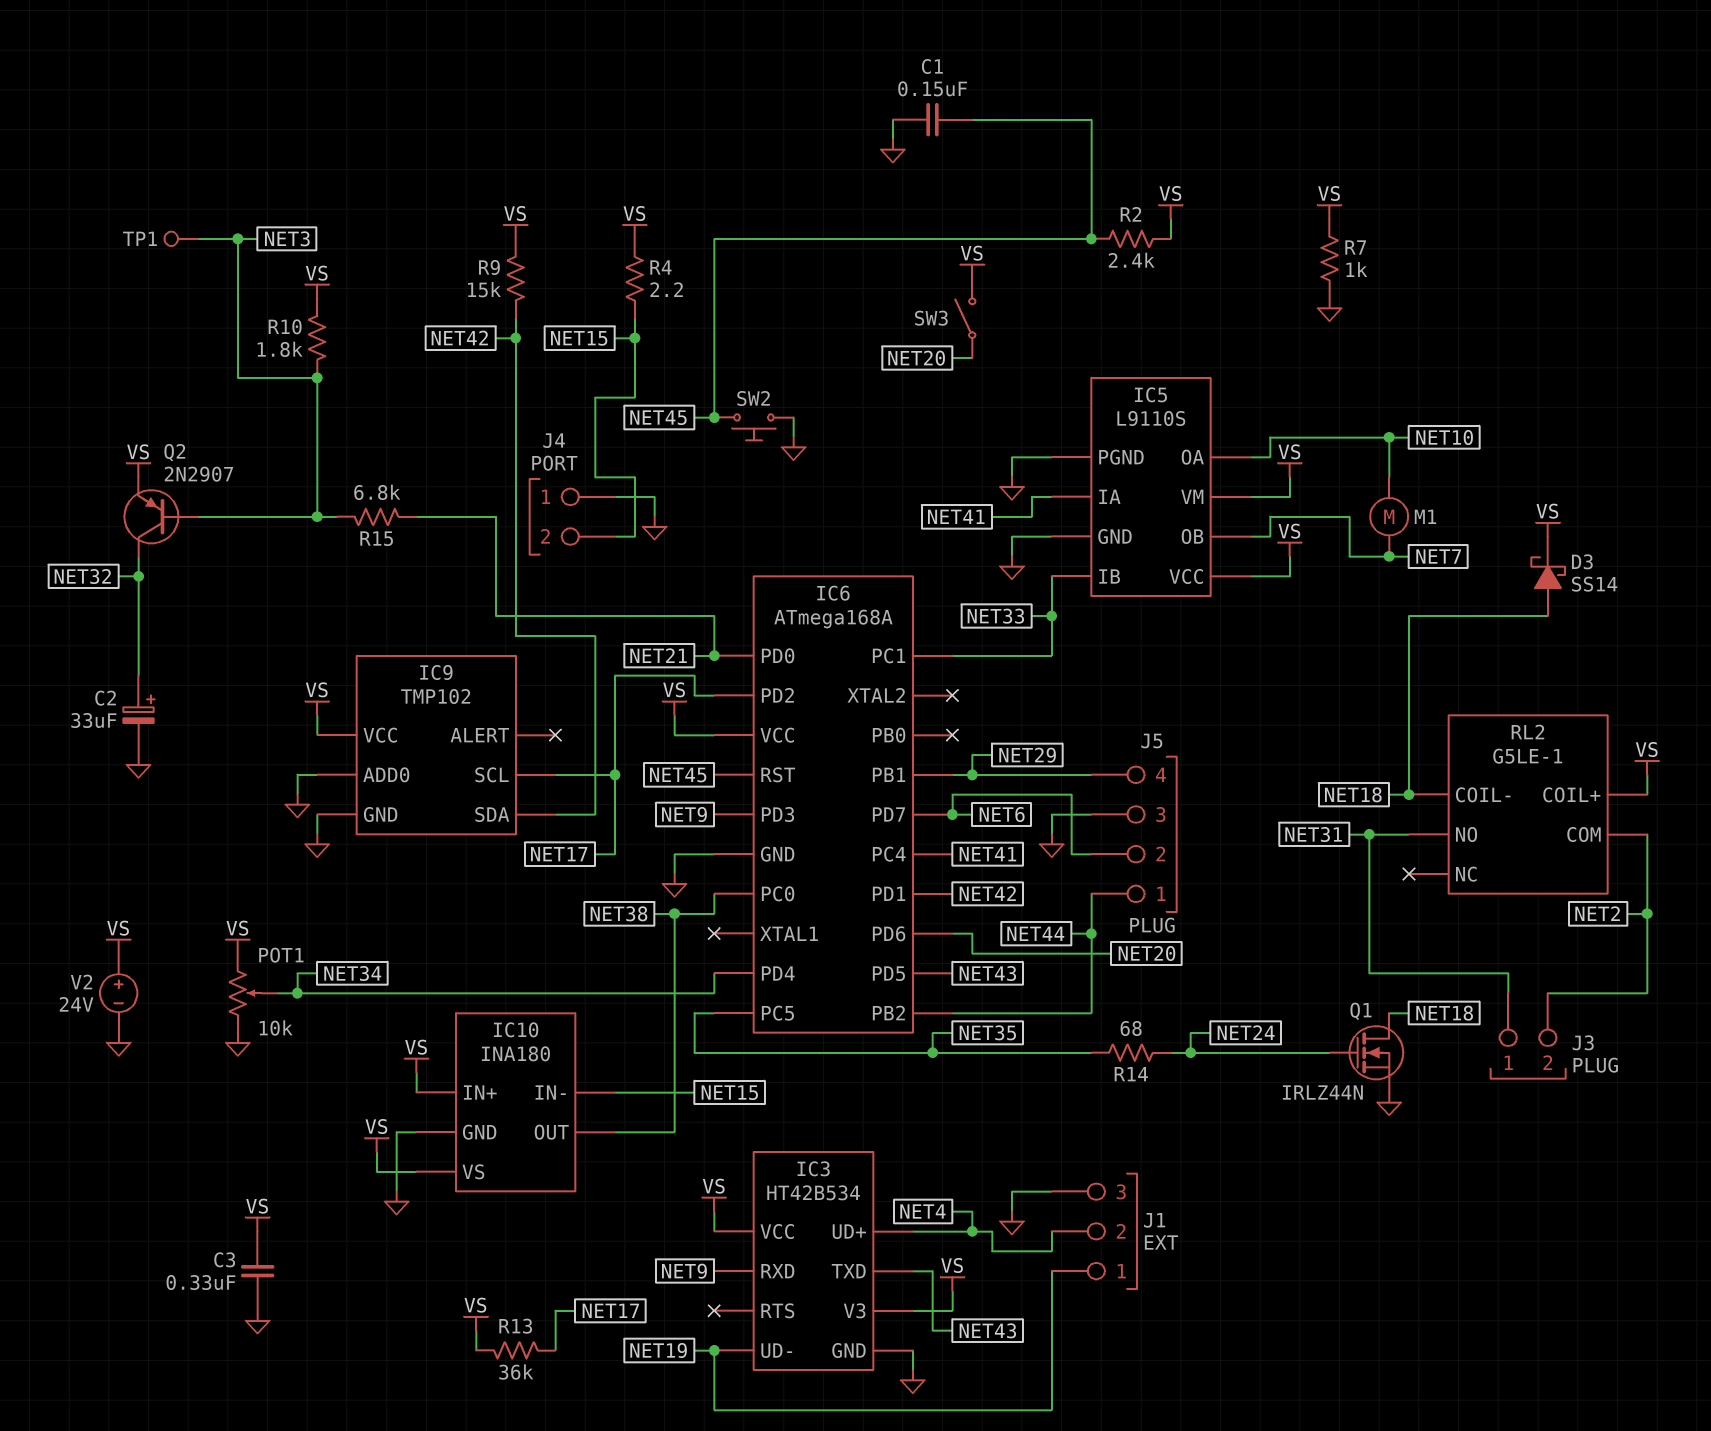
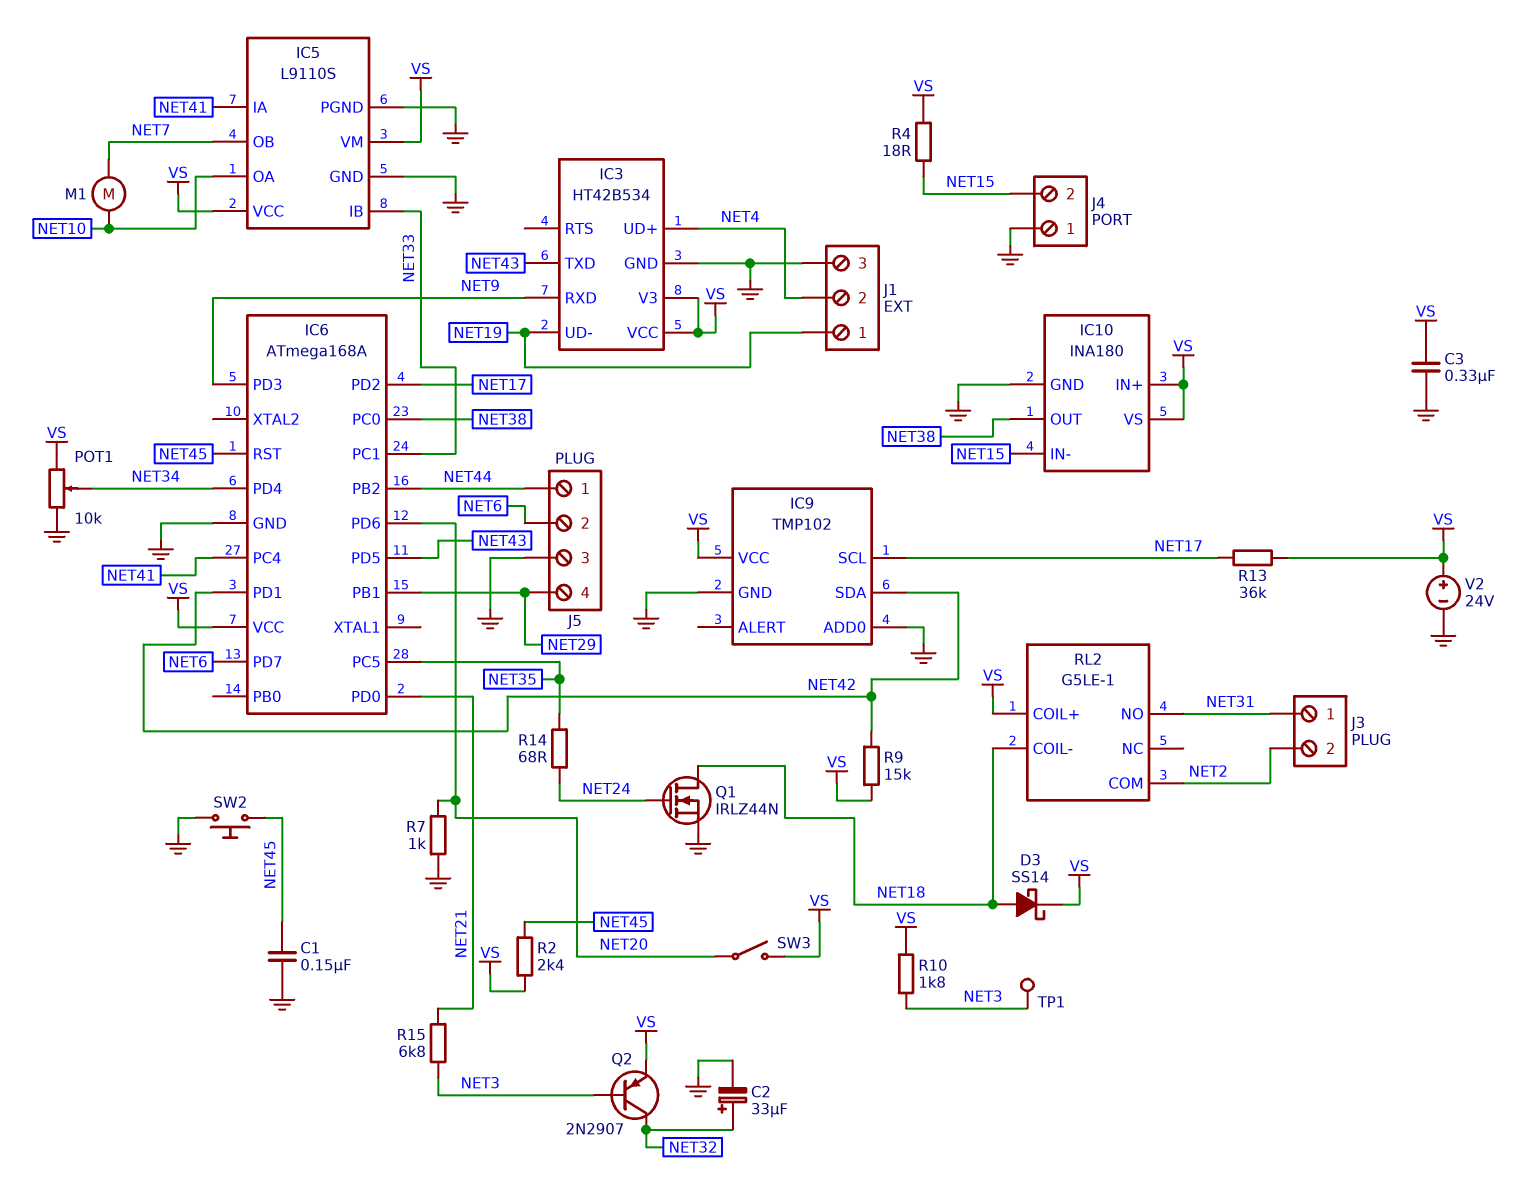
R4: 2.2 (NET15, VS) -> 18 (NET15, VS)
R7: 1k (GND, VS) -> 1k (GND, NET20)

